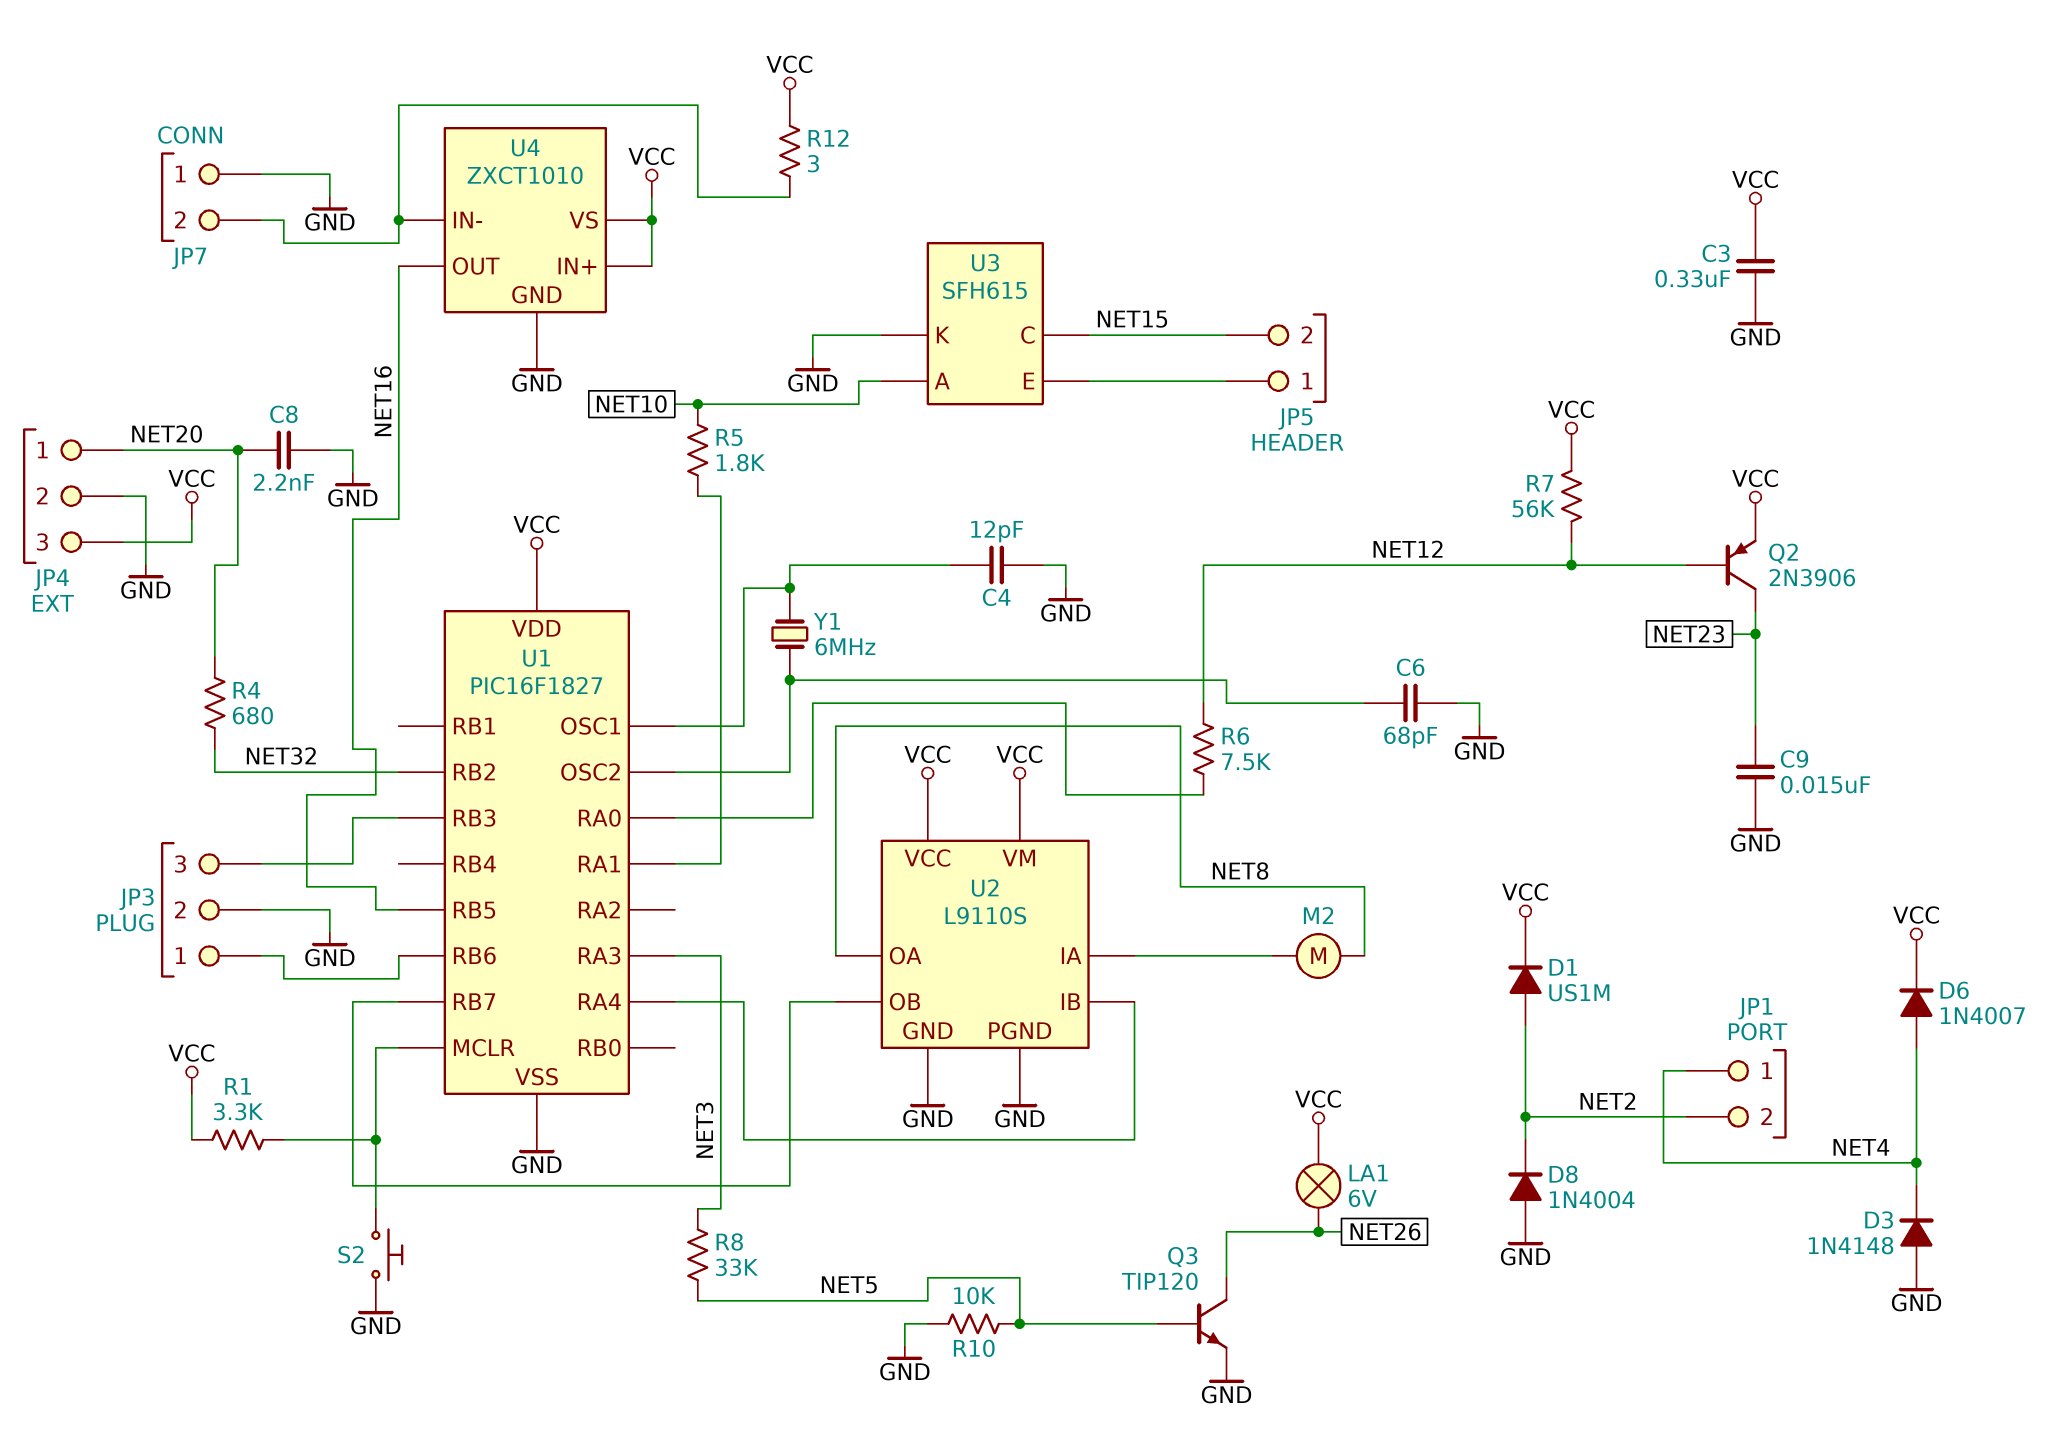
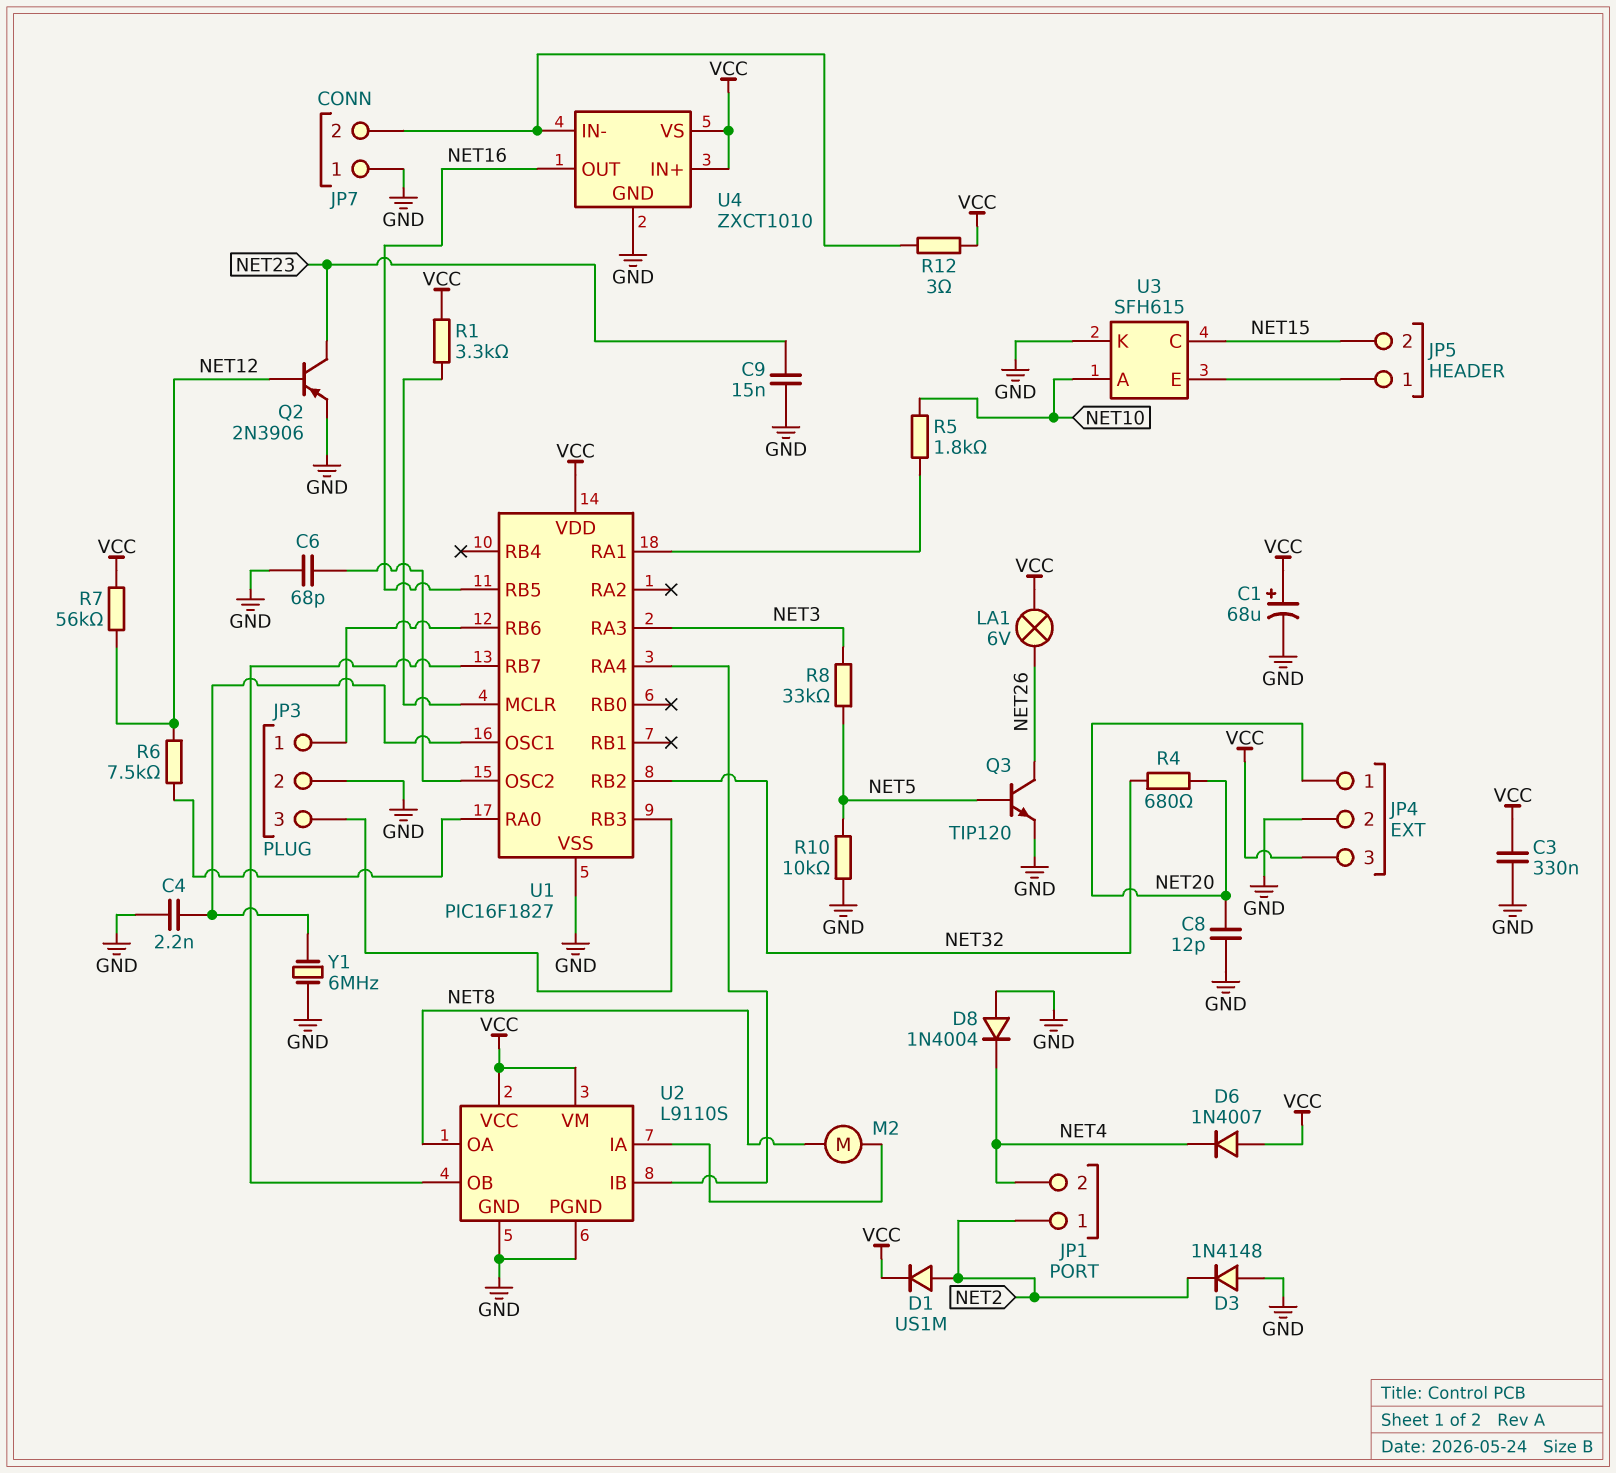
C1: none -> 68uF (plus VCC, minus GND)
C4: 12pF (GND, U1/OSC1) -> 2.2nF (GND, U1/OSC1)
C8: 2.2nF (GND, NET20) -> 12pF (GND, NET20)
D3: diode 1N4148 (A GND, K NET4) -> diode 1N4148 (A GND, K NET2)
D6: diode 1N4007 (A NET4, K VCC) -> diode 1N4007 (A VCC, K NET4)
D8: diode 1N4004 (A GND, K NET2) -> diode 1N4004 (A GND, K NET4)
JP1 pin 1: NET4 -> NET2
JP1 pin 2: NET2 -> NET4
Q2: PNP 2N3906 (B NET12, C NET23, E VCC) -> PNP 2N3906 (B NET12, C NET23, E GND)
S2: button (GND, U1/MCLR) -> none
Y1: 6MHz (U1/OSC1, U1/OSC2) -> 6MHz (GND, U1/OSC1)

